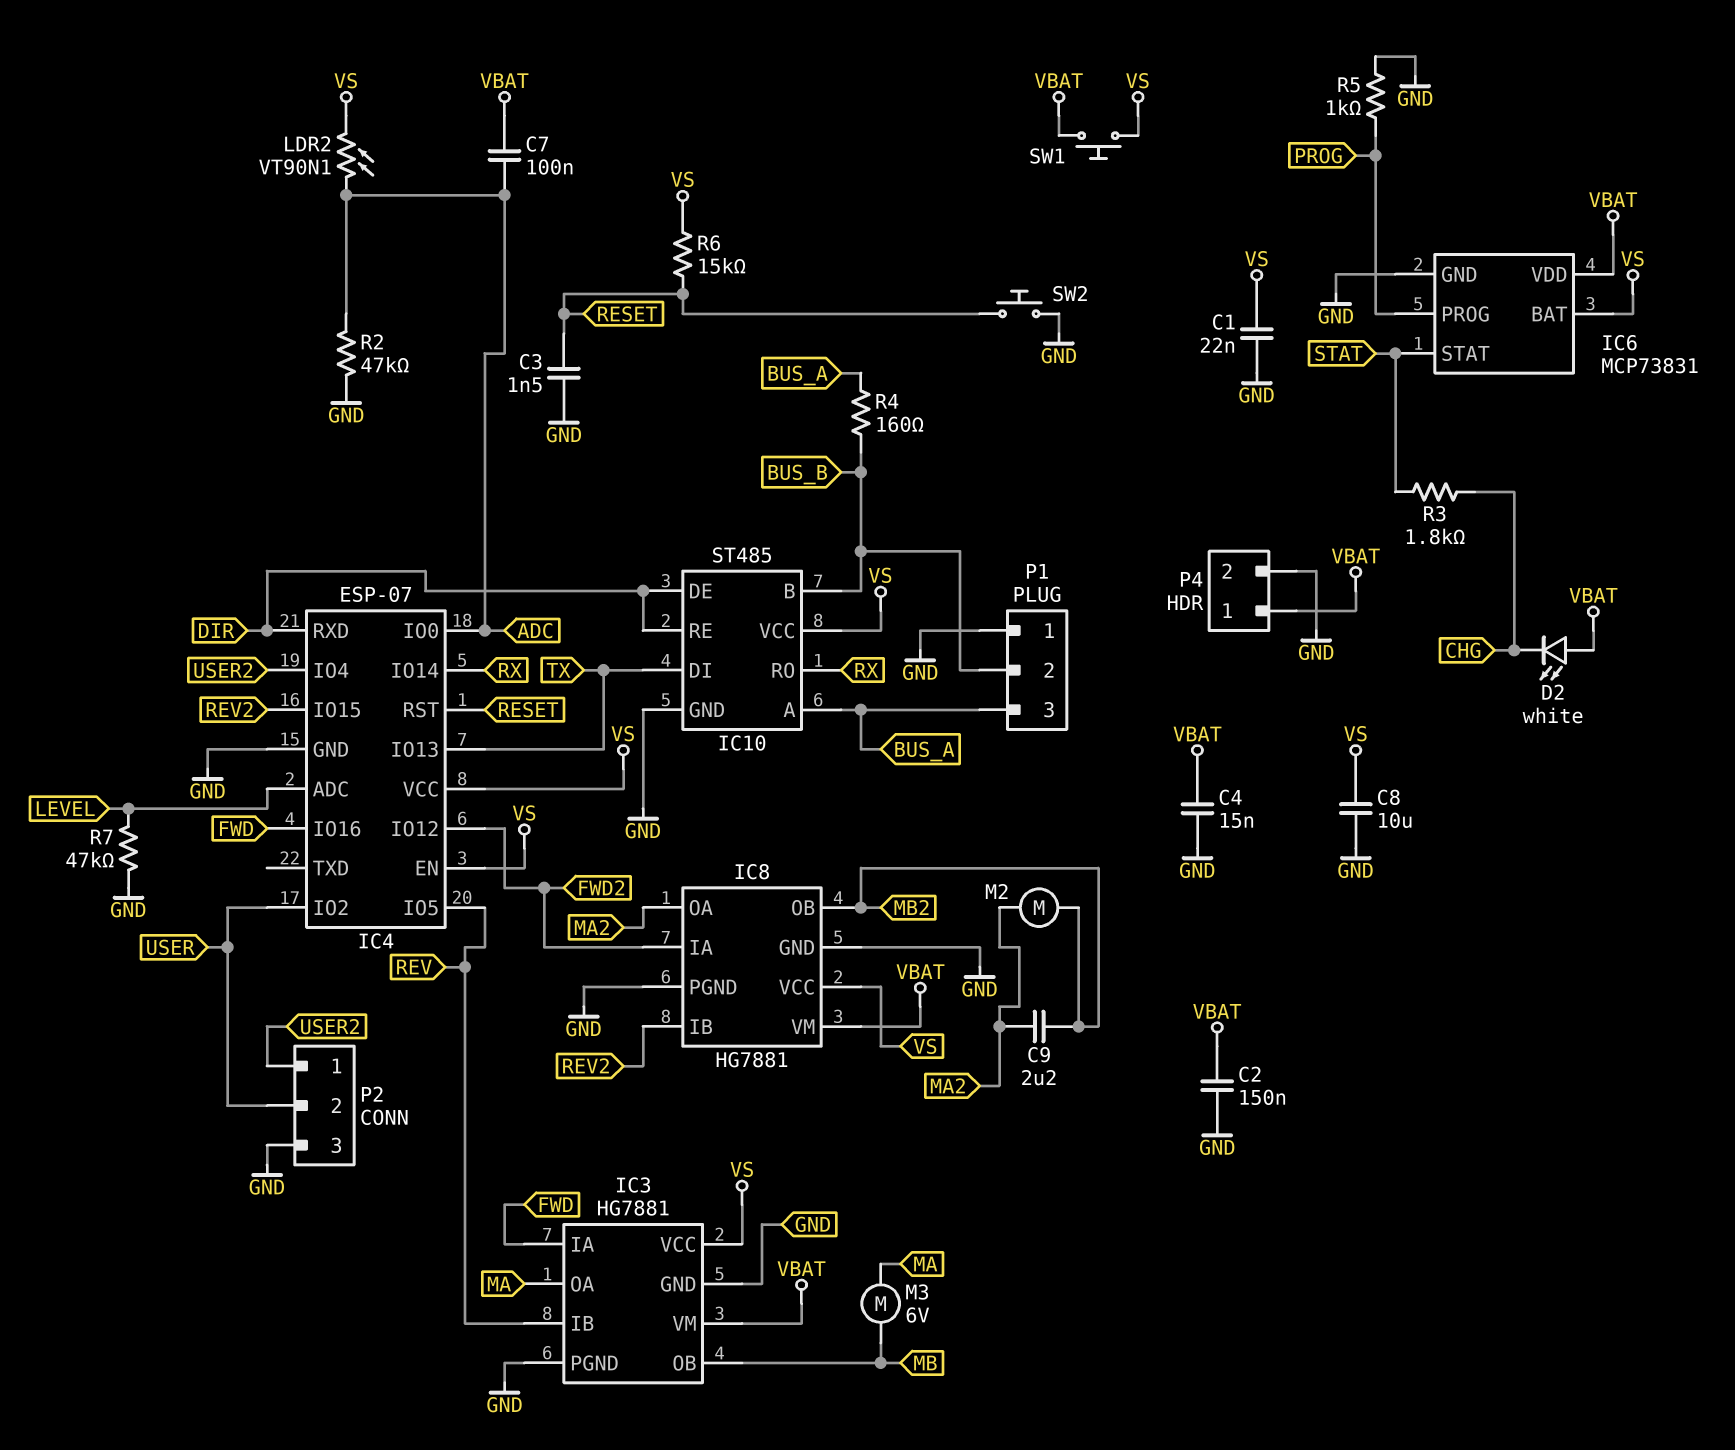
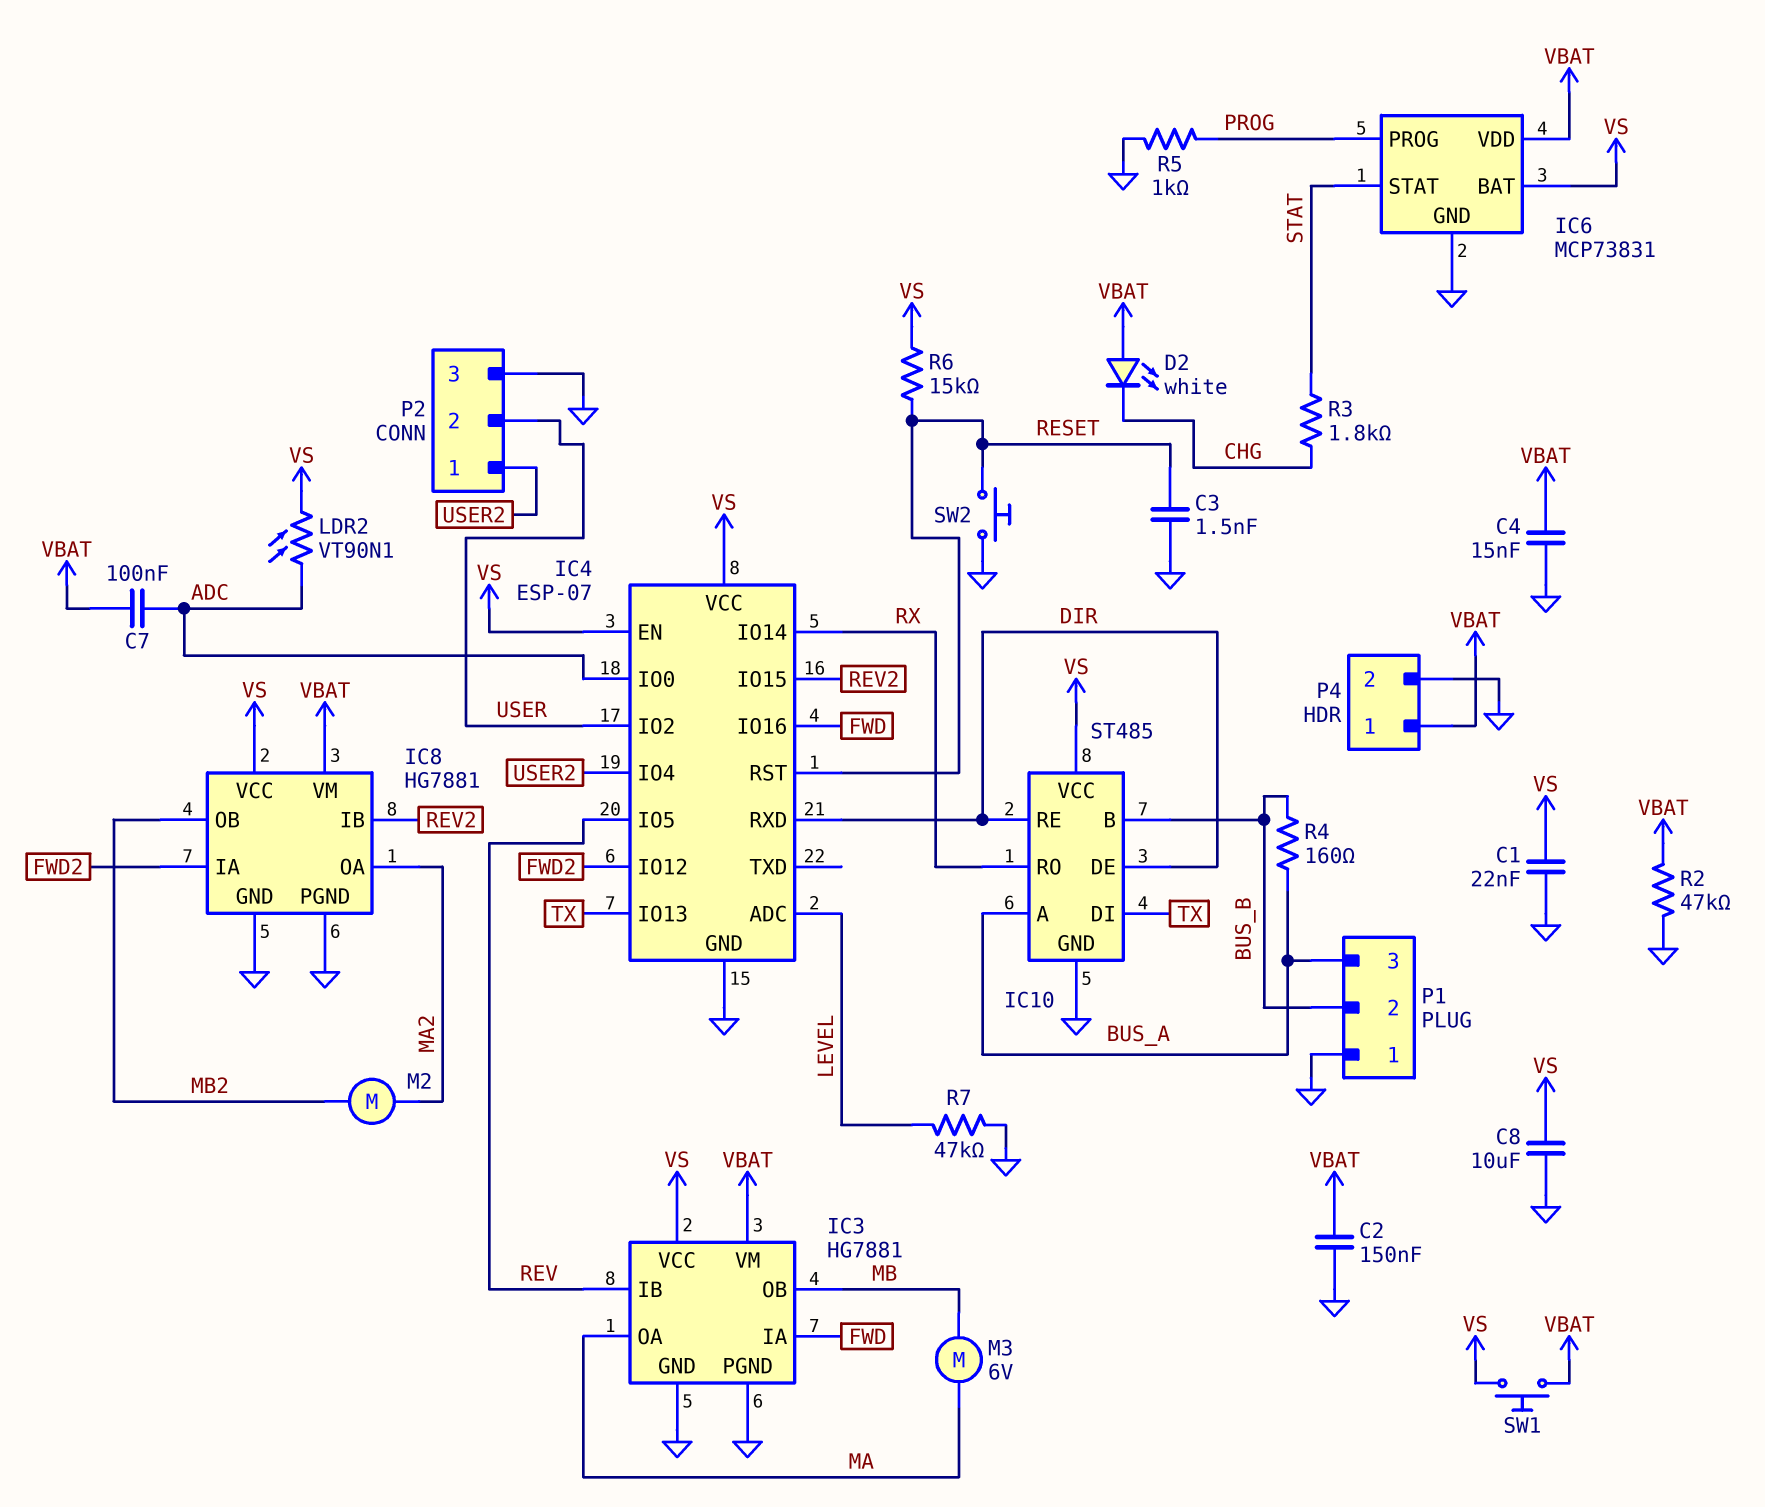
C9: 2.2uF (MA2, MB2) -> none
R2: 47k (ADC, GND) -> 47k (GND, VBAT)

